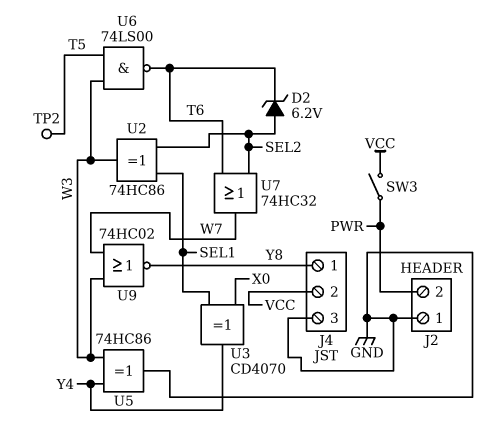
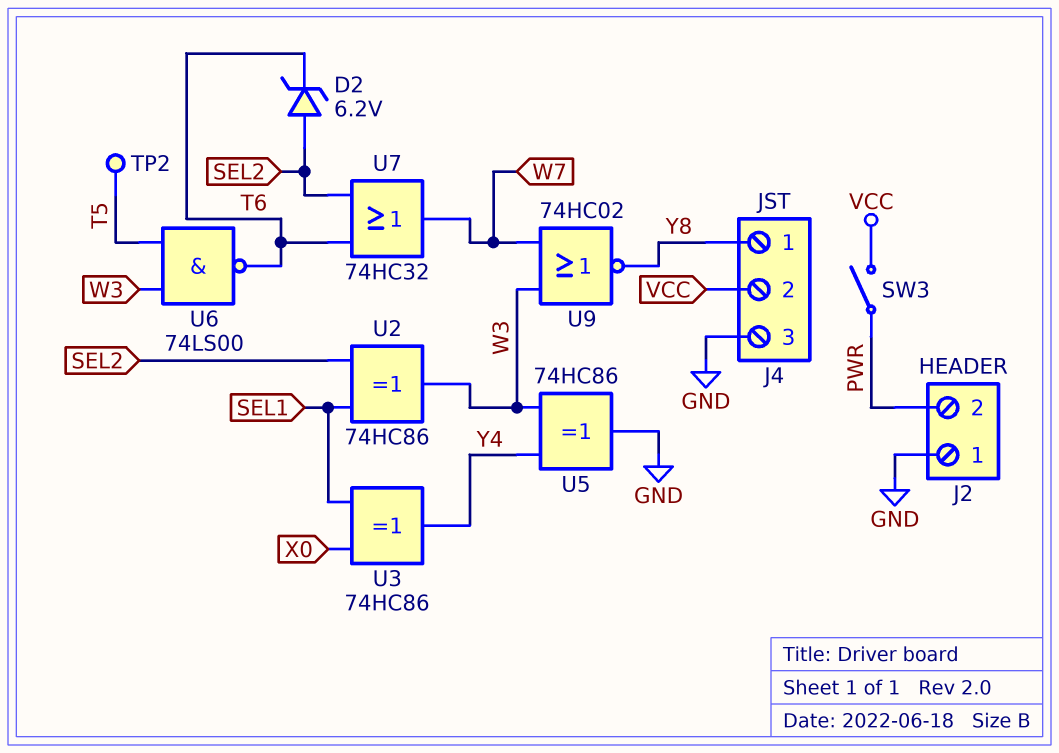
U3: XOR CD4070 (in SEL1, in X0, out Y4) -> XOR 74HC86 (in SEL1, in X0, out Y4)

